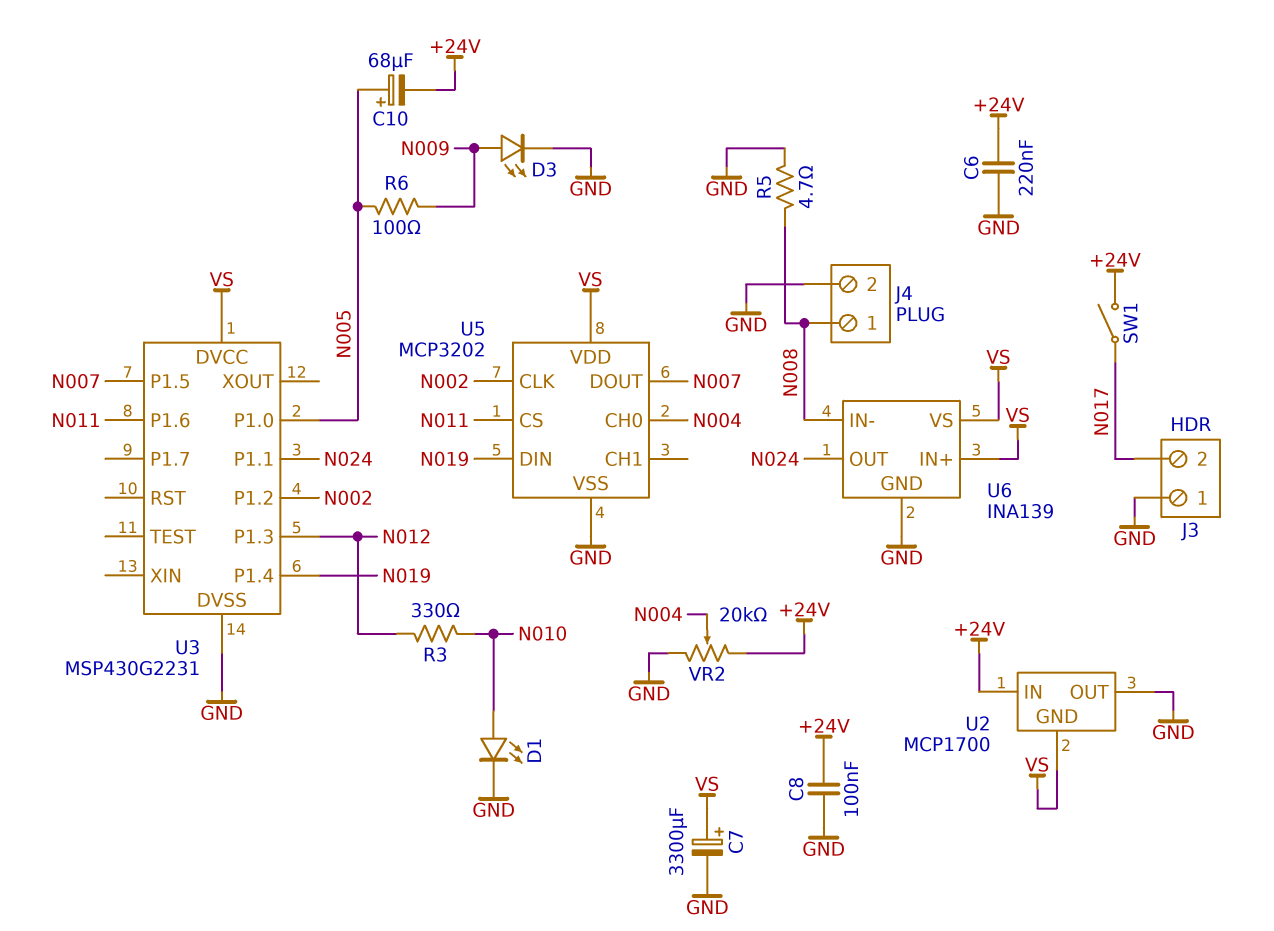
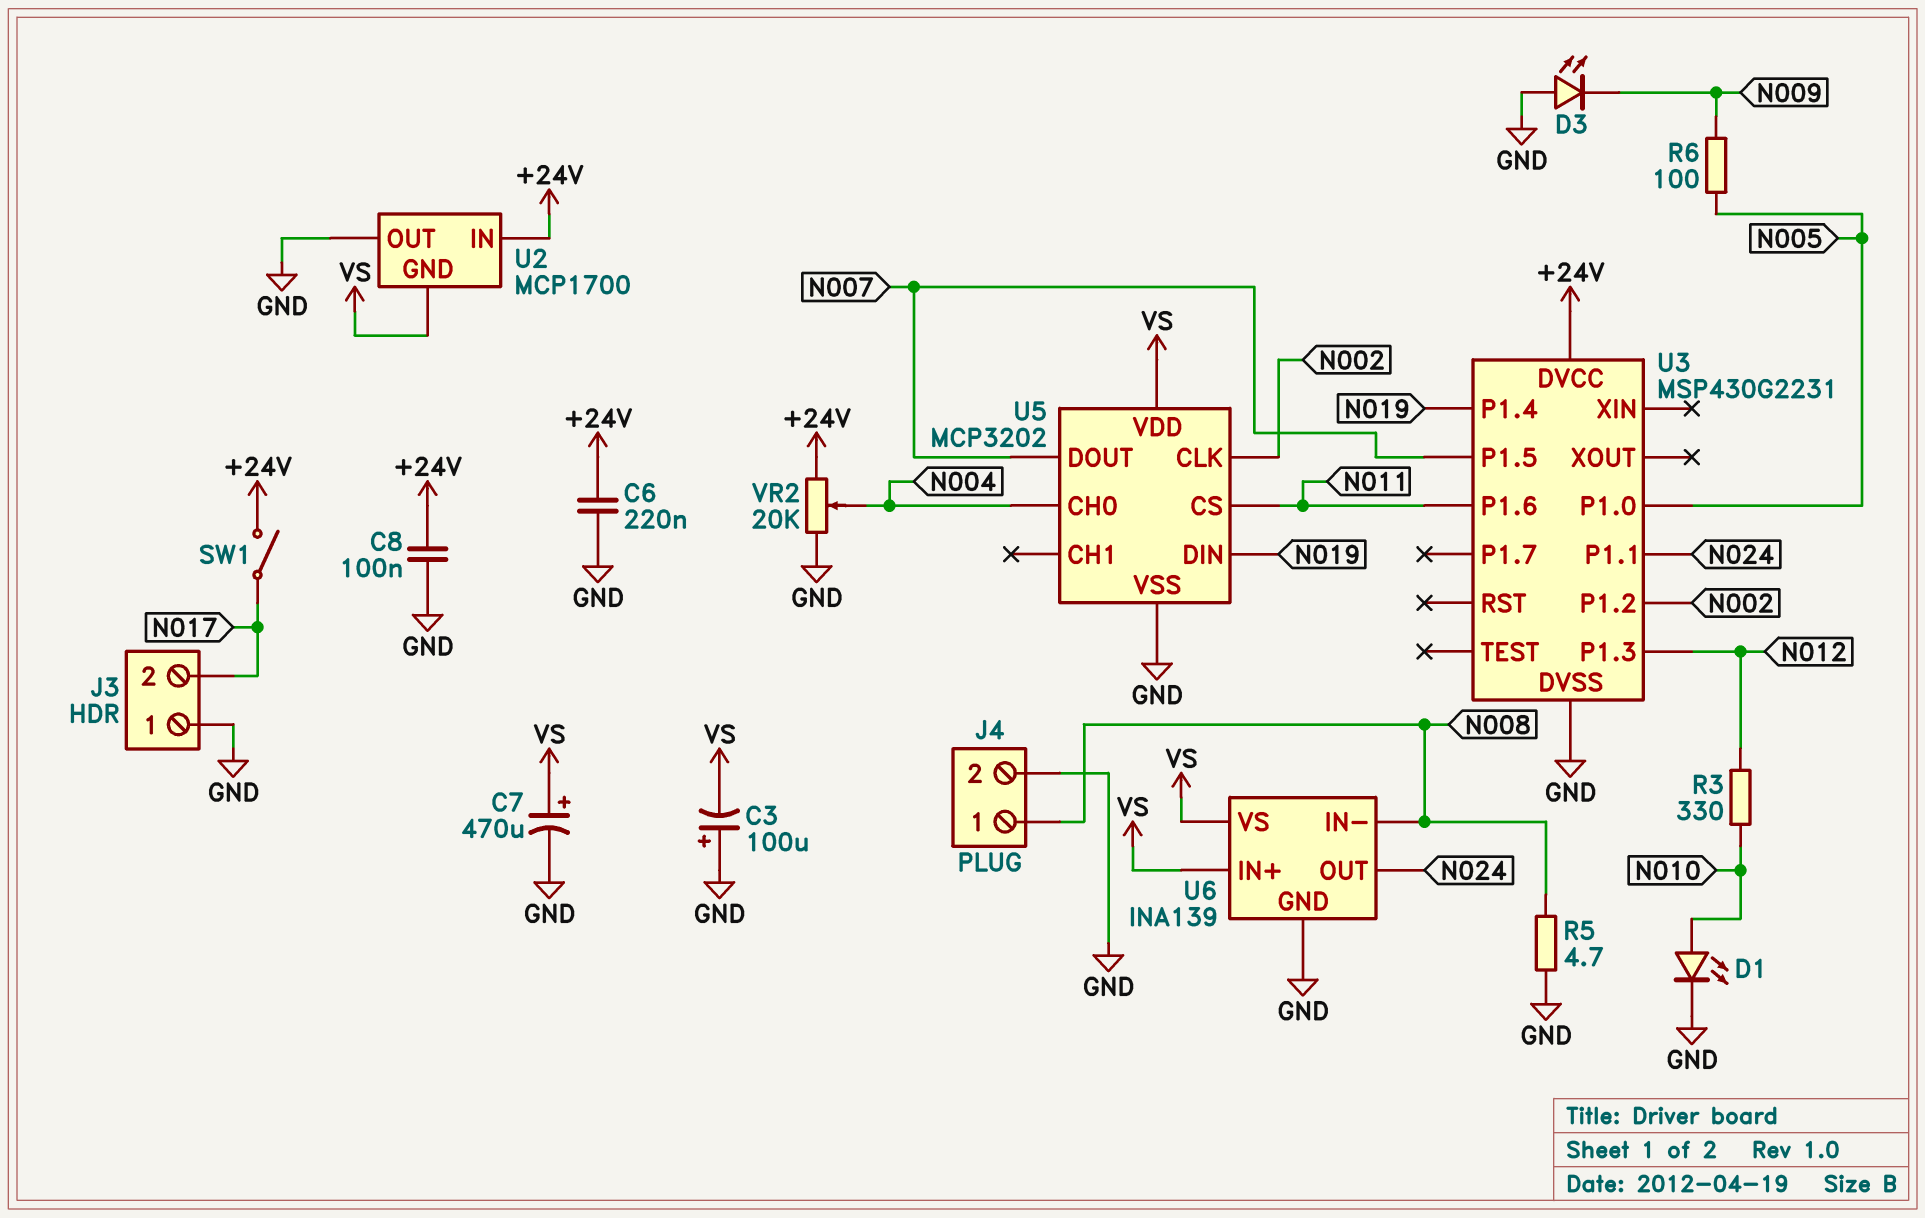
C3: none -> 100uF (plus GND, minus VS)
C7: 3300uF (plus VS, minus GND) -> 470uF (plus VS, minus GND)
C10: 68uF (plus N005, minus +24V) -> none
D3: LED (A N009, K GND) -> LED (A GND, K N009)
U3 pin DVCC: VS -> +24V

